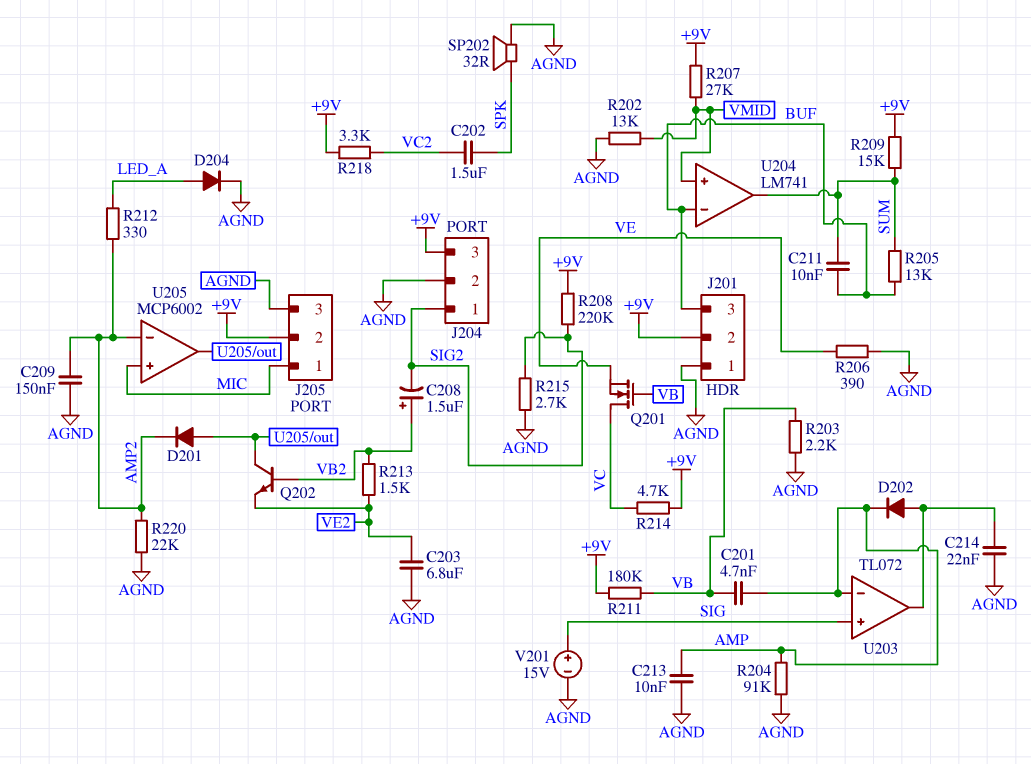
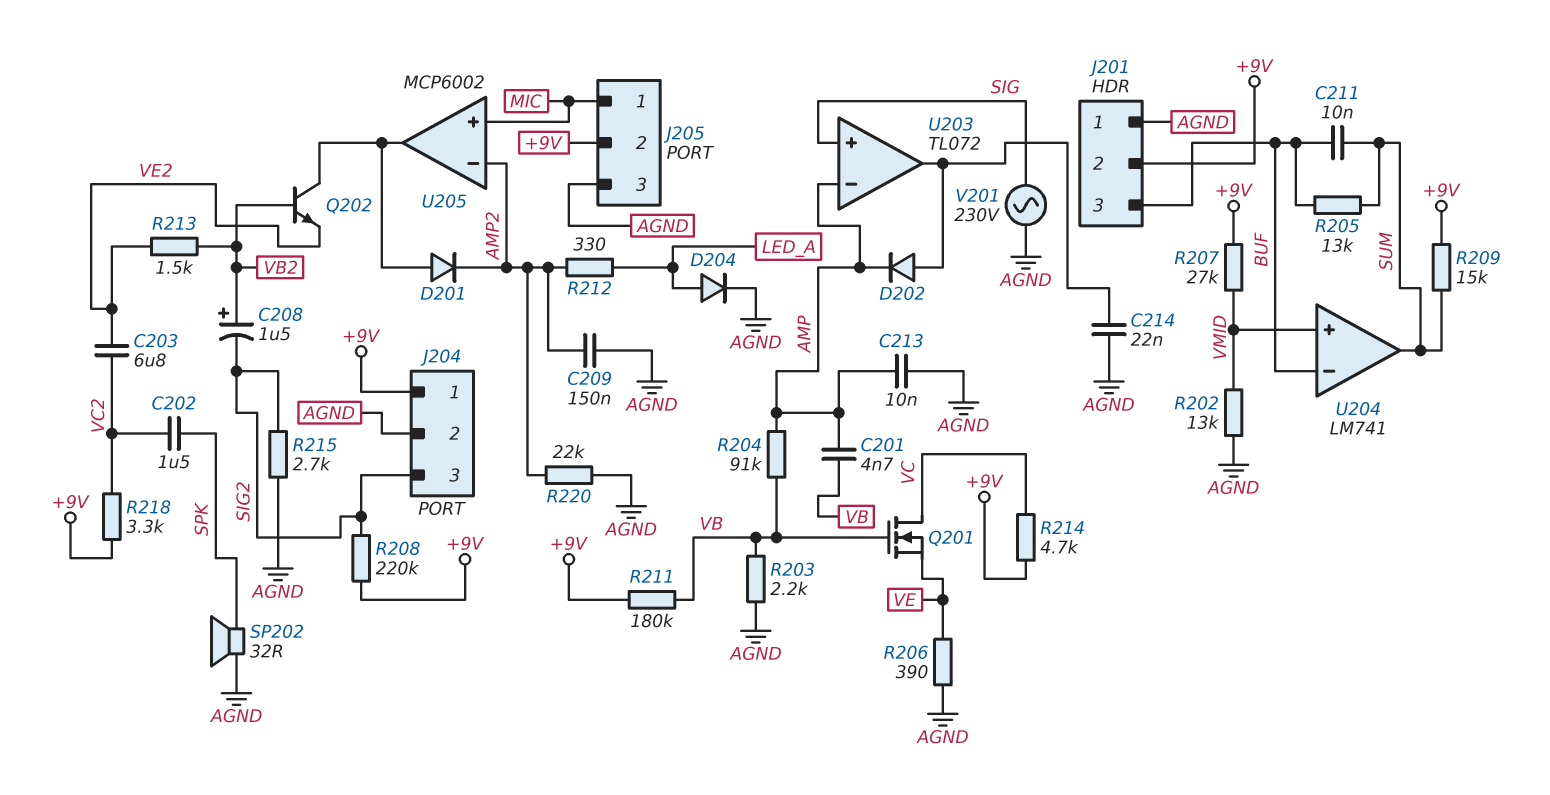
C203: 6.8uF (AGND, VE2) -> 6.8uF (VC2, VE2)
J204 pin 1: SIG2 -> +9V
J204 pin 3: +9V -> SIG2
R204: 91k (AGND, AMP) -> 91k (AMP, VB)
V201: 15V (plus SIG, minus AGND) -> AC 230V (AGND, SIG)

